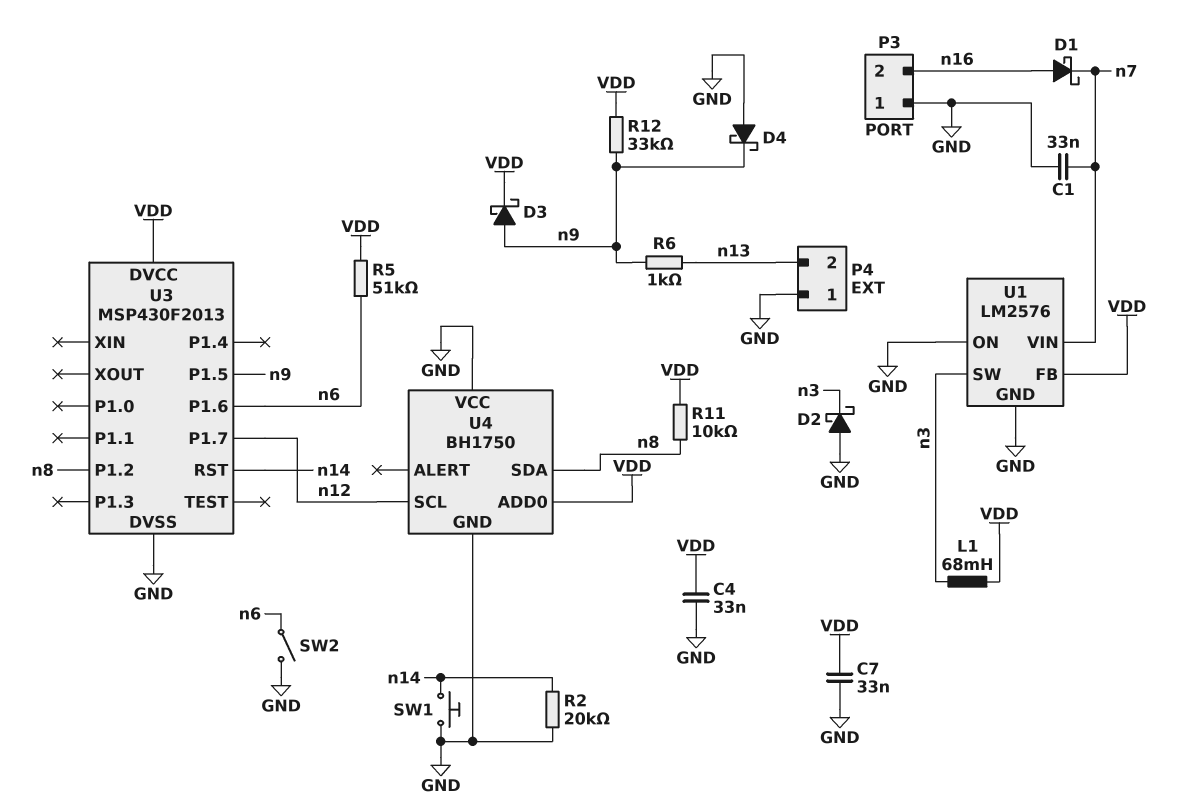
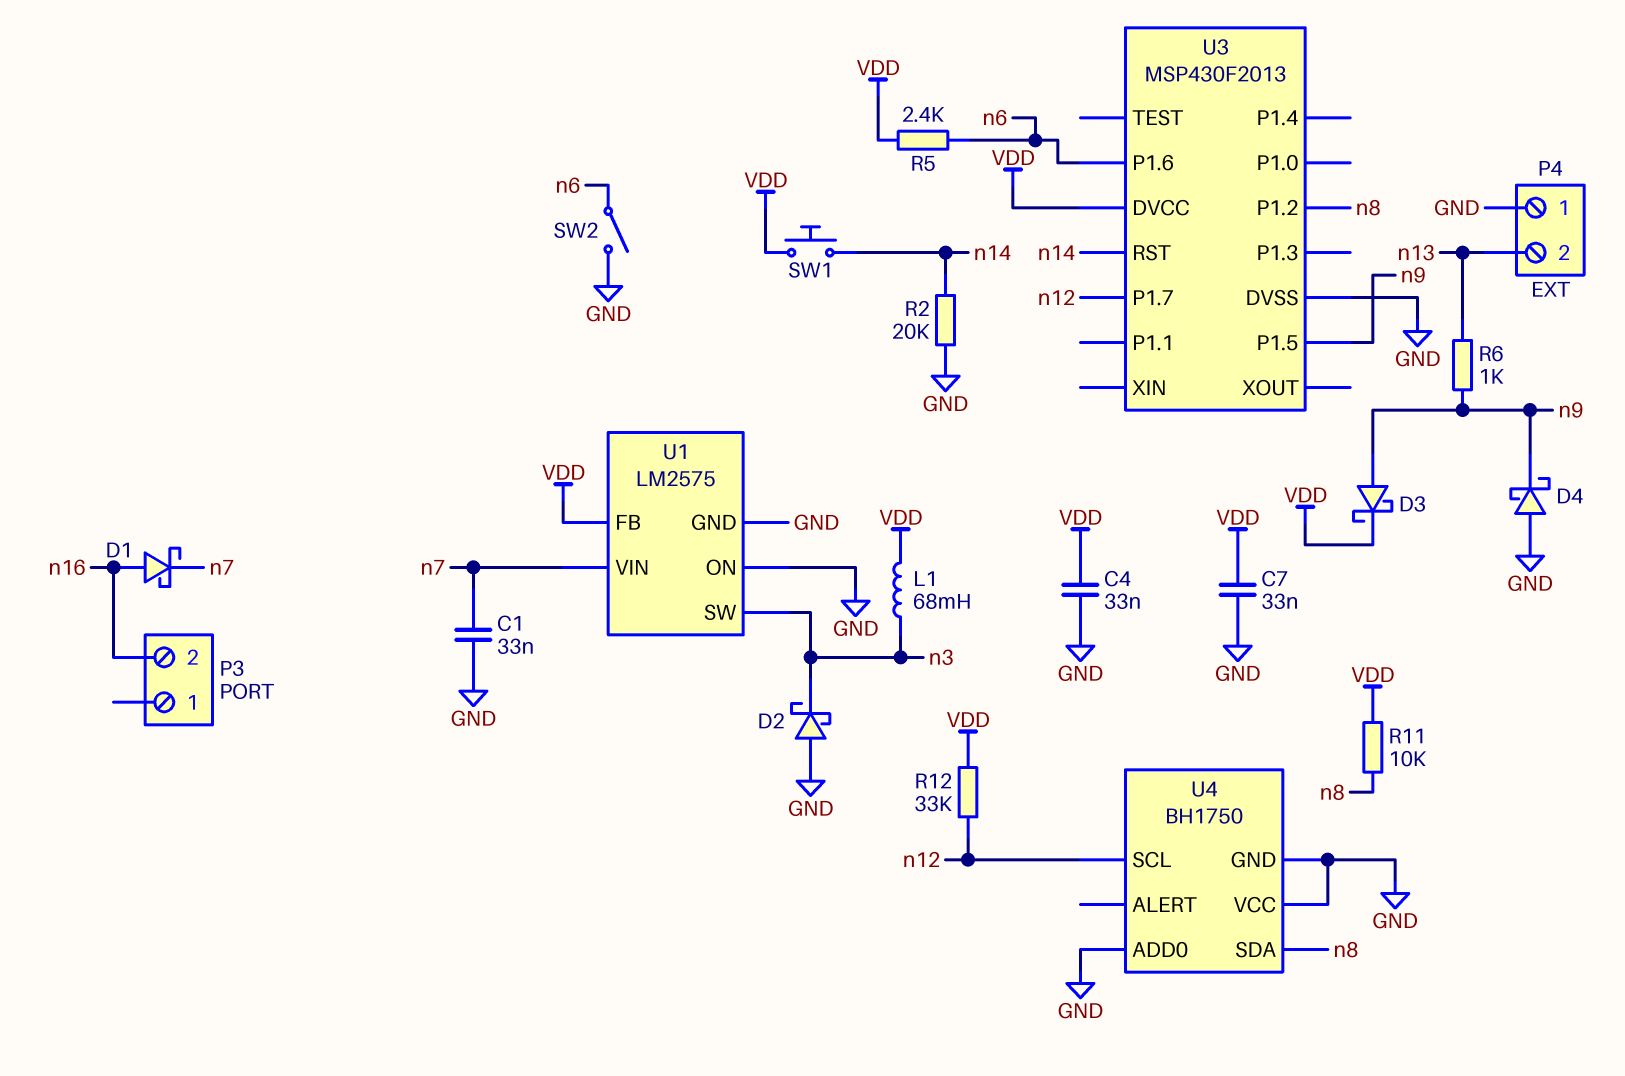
P3 pin 1: GND -> none
R5: 51k (VDD, n6) -> 2.4k (VDD, n6)
R12: 33k (VDD, n9) -> 33k (VDD, n12)
SW1: button (GND, n14) -> button (VDD, n14)
U1: LM2576 -> LM2575
U4 pin ADD0: VDD -> GND

